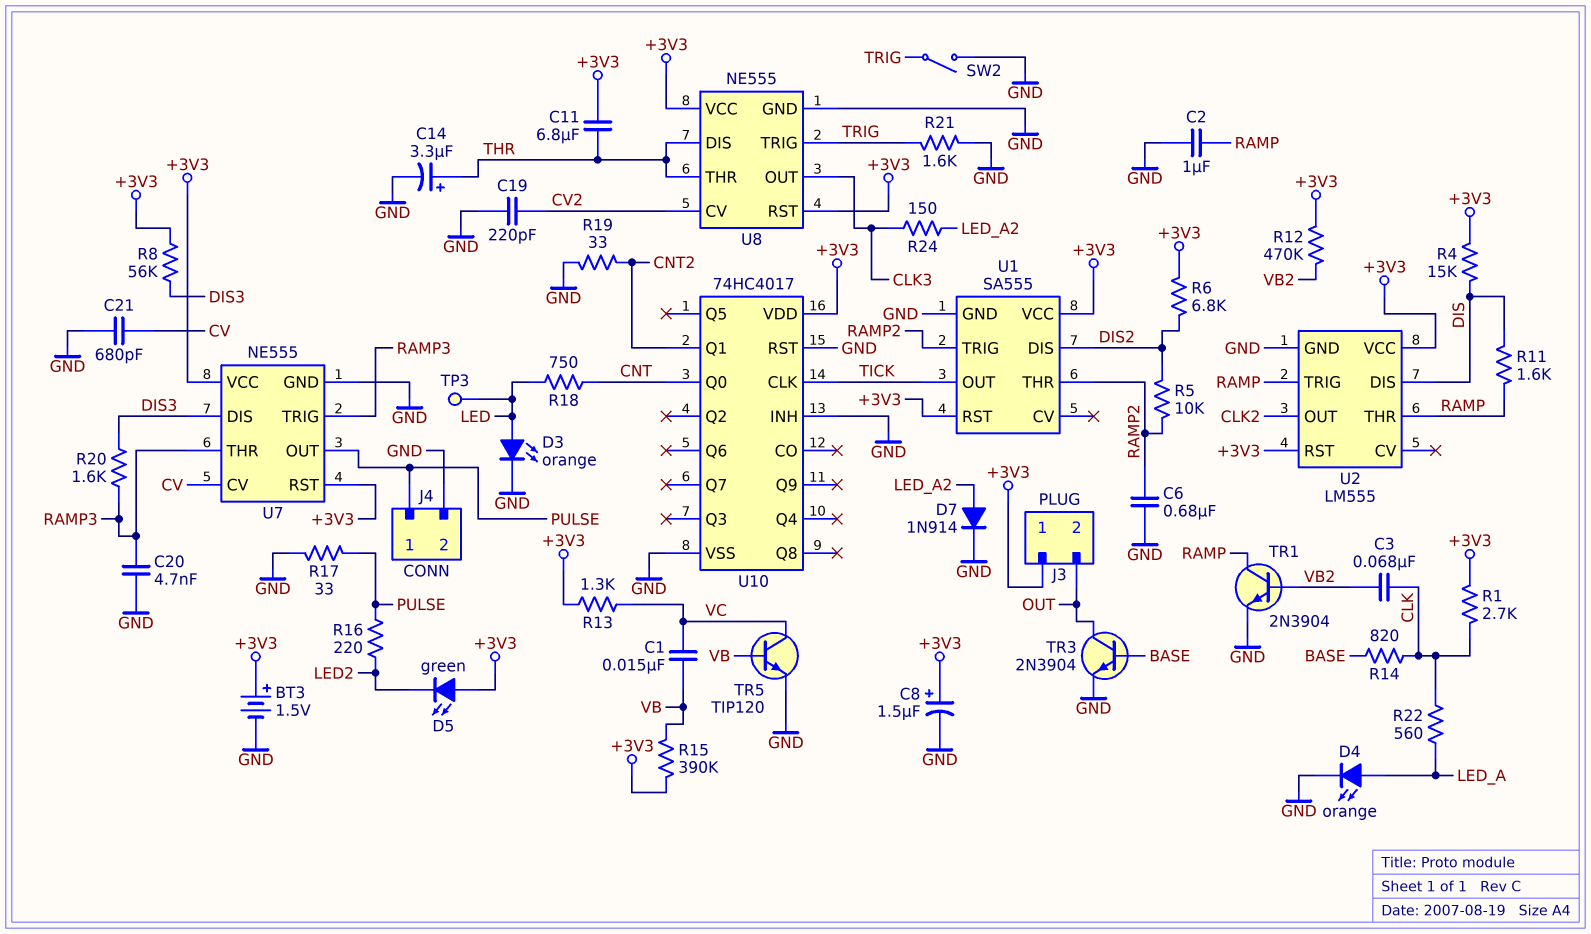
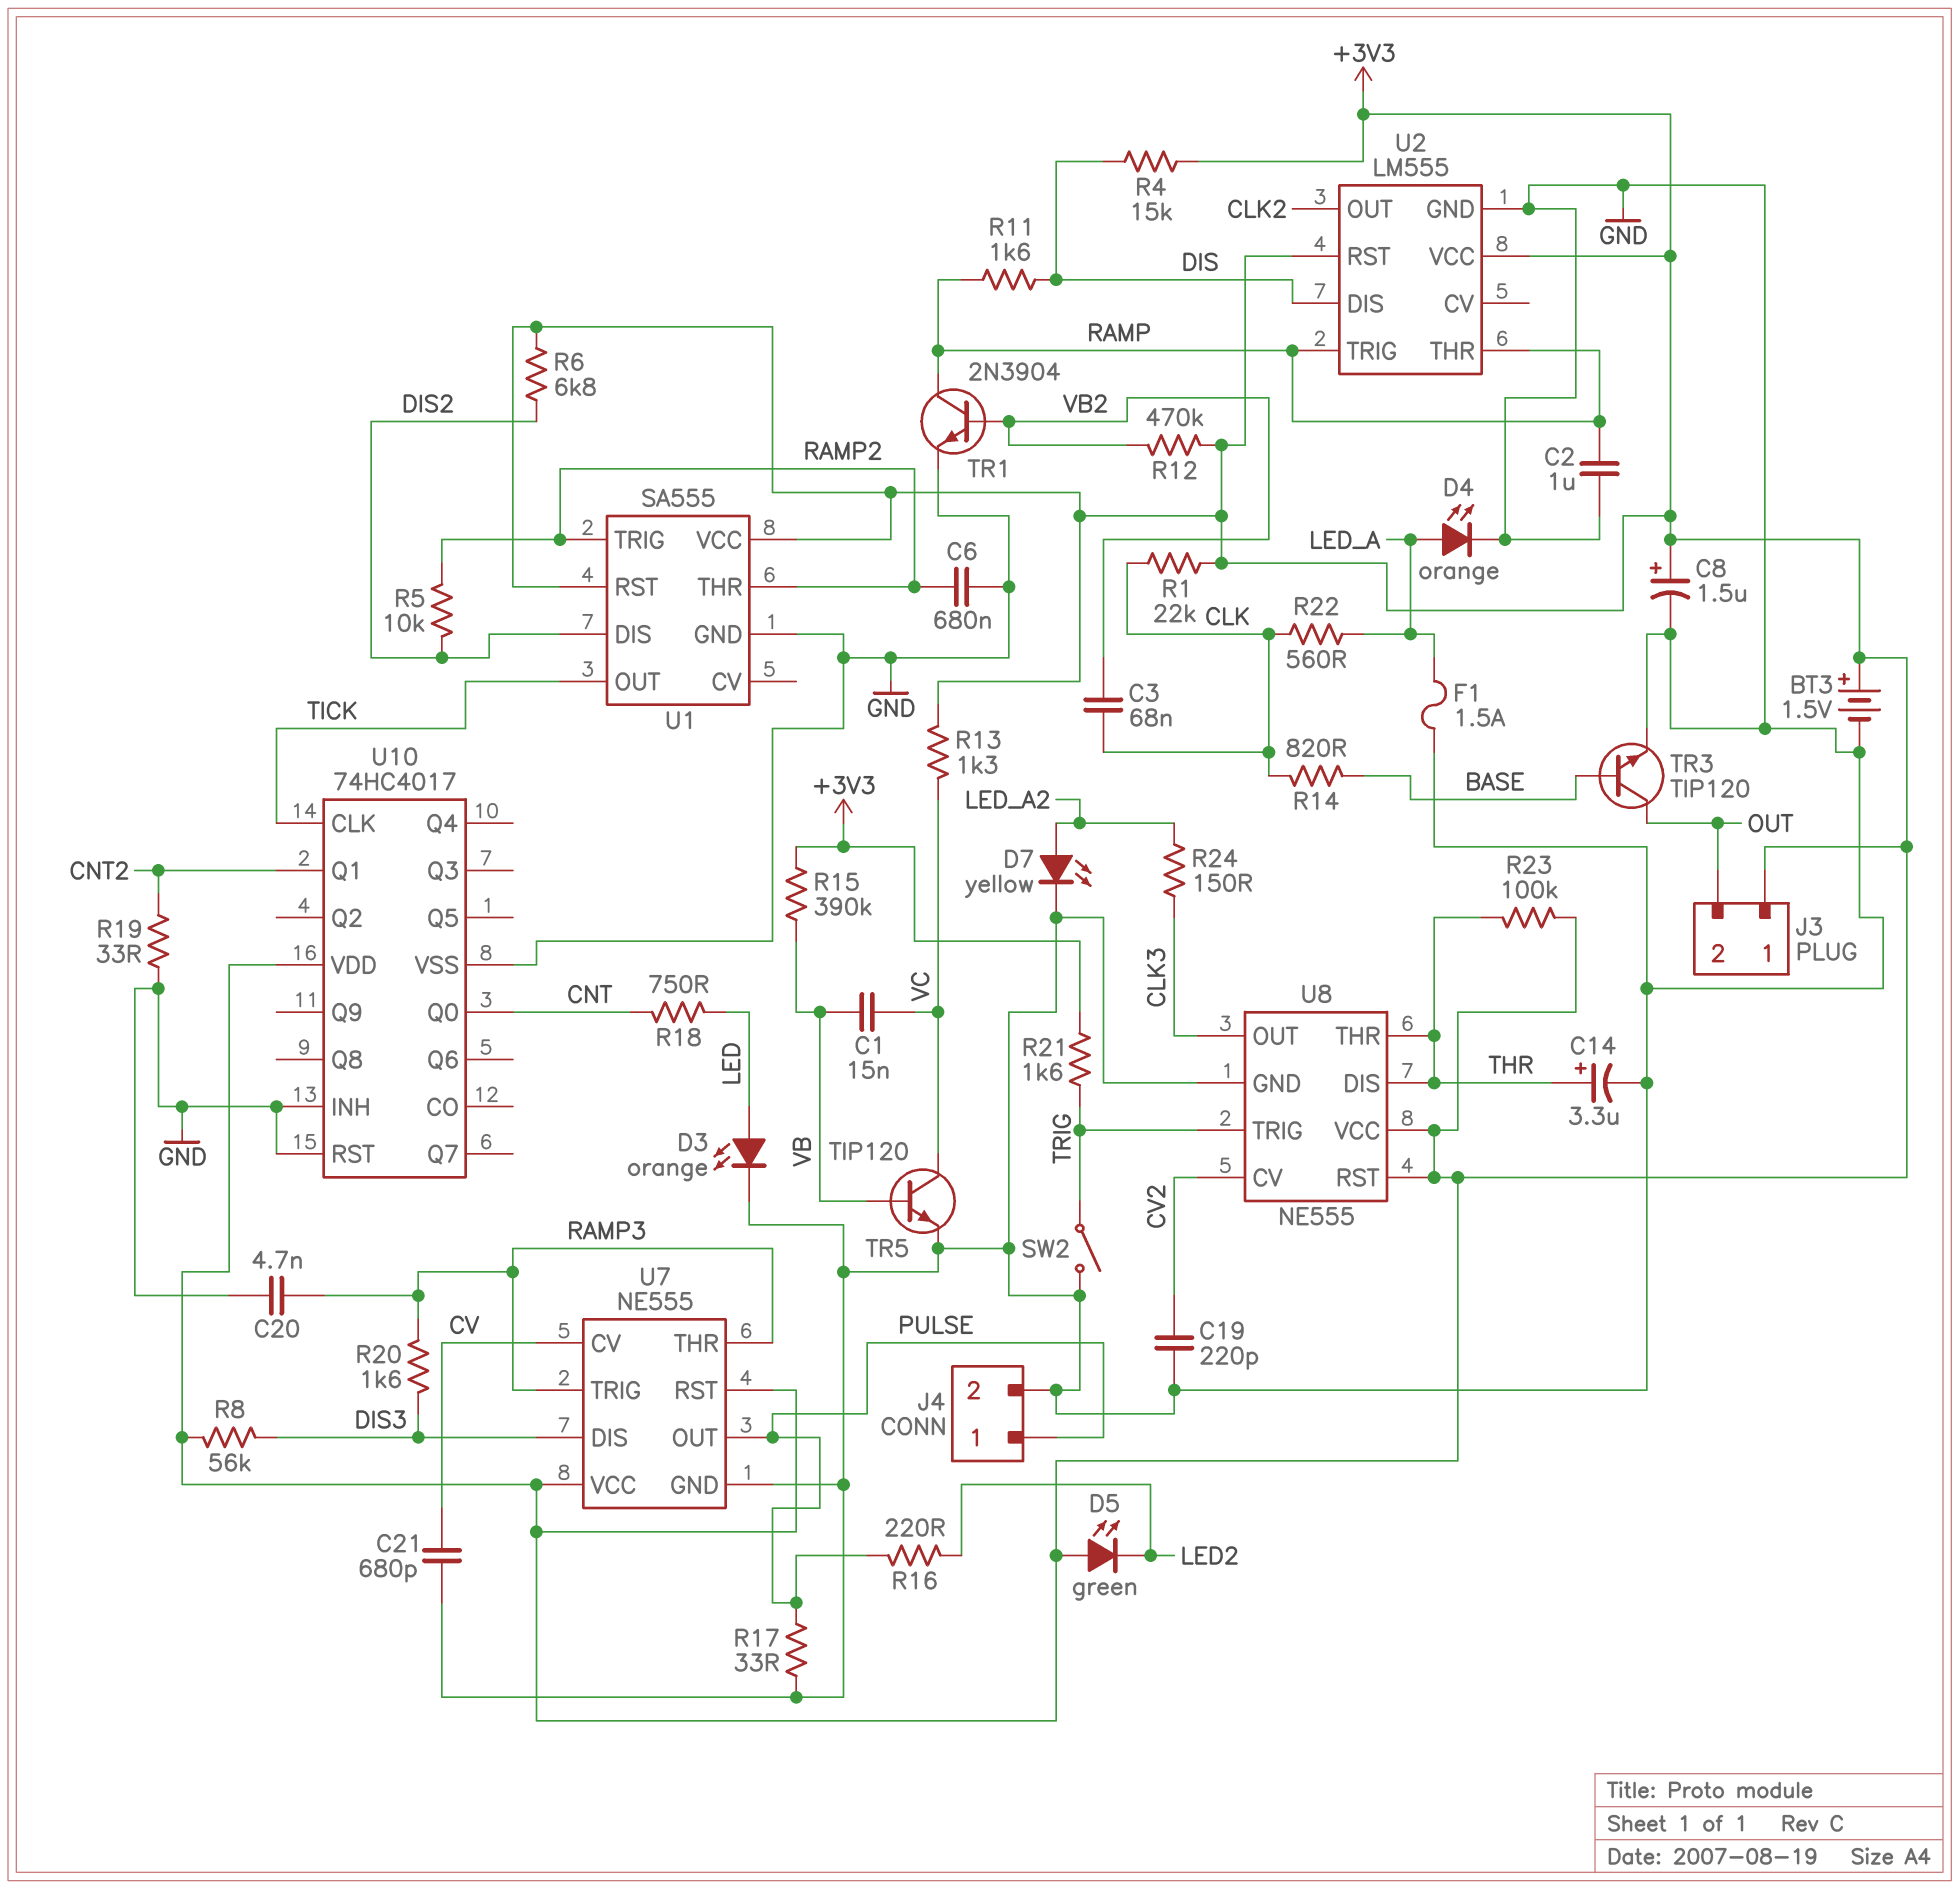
C11: 6.8uF (+3V3, THR) -> none
D7: diode 1N914 (A LED_A2, K GND) -> LED yellow (A LED_A2, K GND)
F1: none -> 1.5A (GND, LED_A)
R1: 2.7k (+3V3, CLK) -> 22k (+3V3, CLK)
R21: 1.6k (GND, TRIG) -> 1.6k (+3V3, TRIG)
R23: none -> 100k (+3V3, THR)
TP3: test point (LED) -> none
TR3: NPN 2N3904 (B BASE, C OUT, E GND) -> NPN TIP120 (B BASE, C OUT, E GND)

